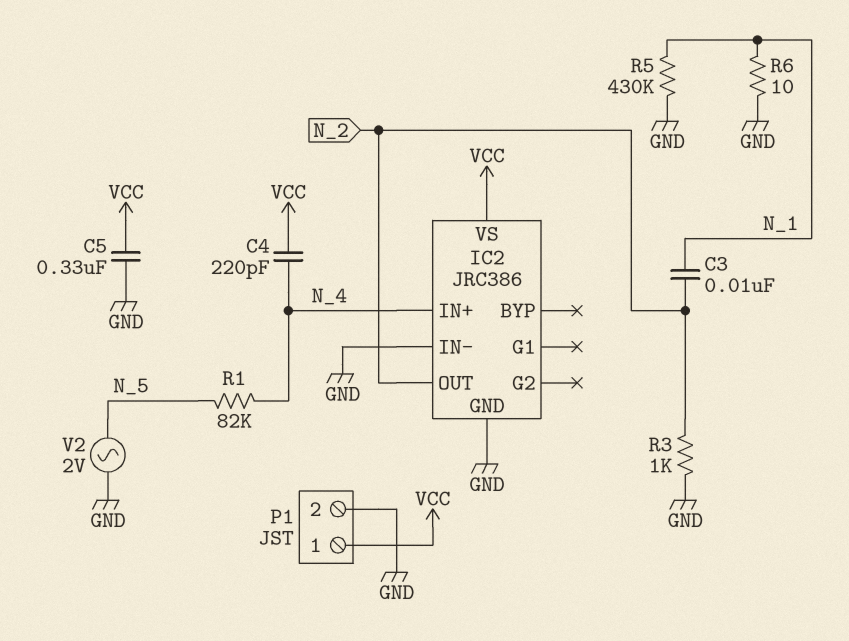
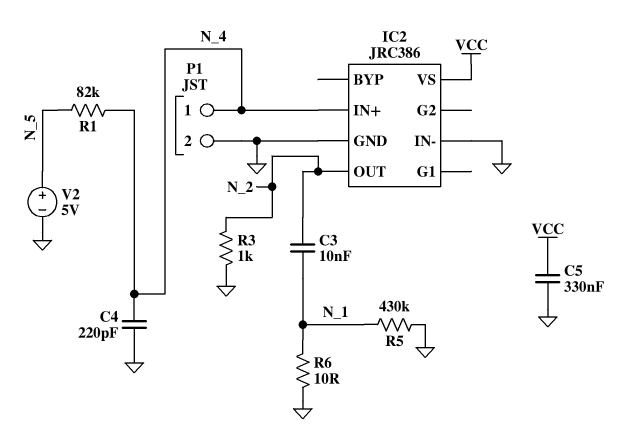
C4: 220pF (N_4, VCC) -> 220pF (GND, N_4)
P1 pin 1: VCC -> N_4
V2: AC 2V (GND, N_5) -> 5V (plus N_5, minus GND)

